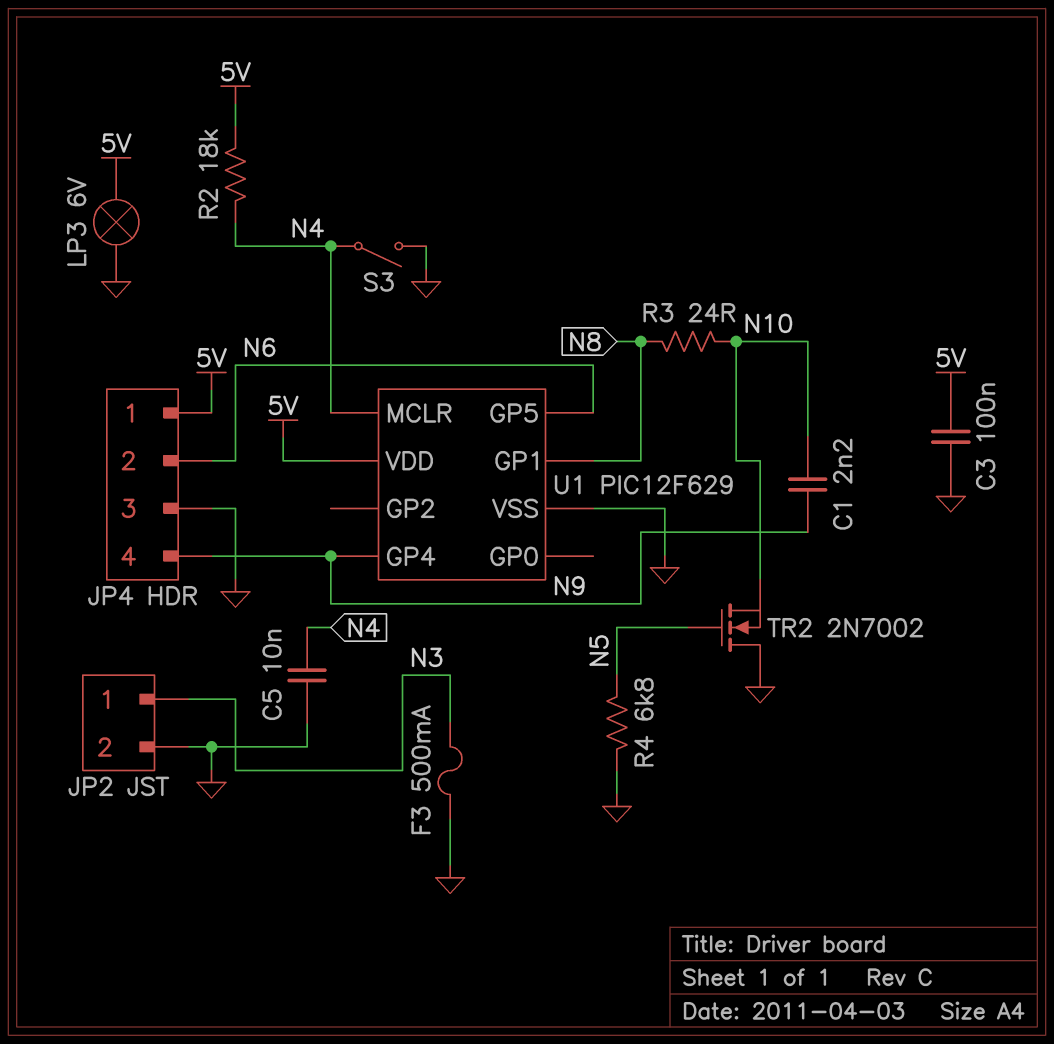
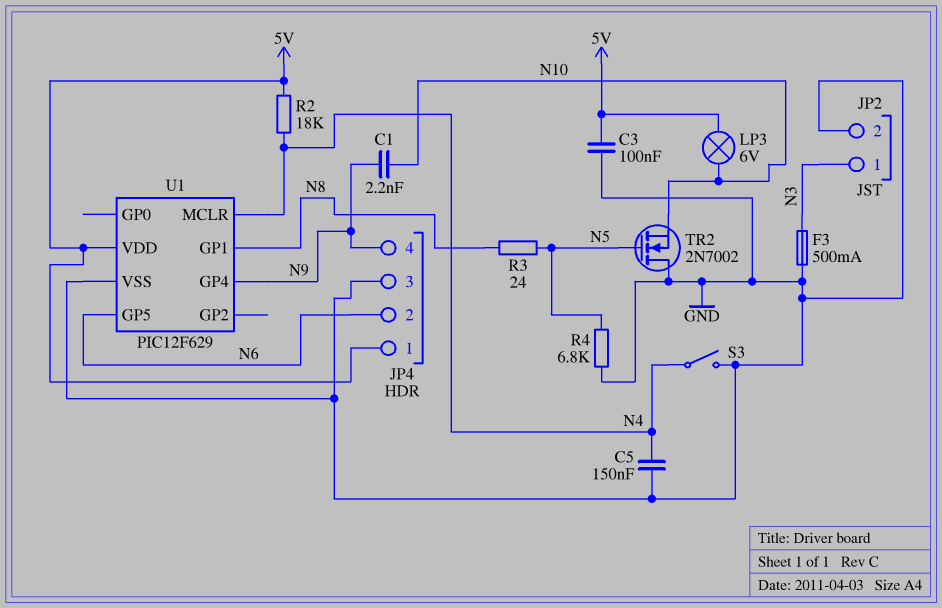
C5: 10nF (GND, N4) -> 150nF (GND, N4)
LP3: lamp 6V (5V, GND) -> lamp 6V (5V, N10)
R3: 24 (N8, N10) -> 24 (N5, N8)

